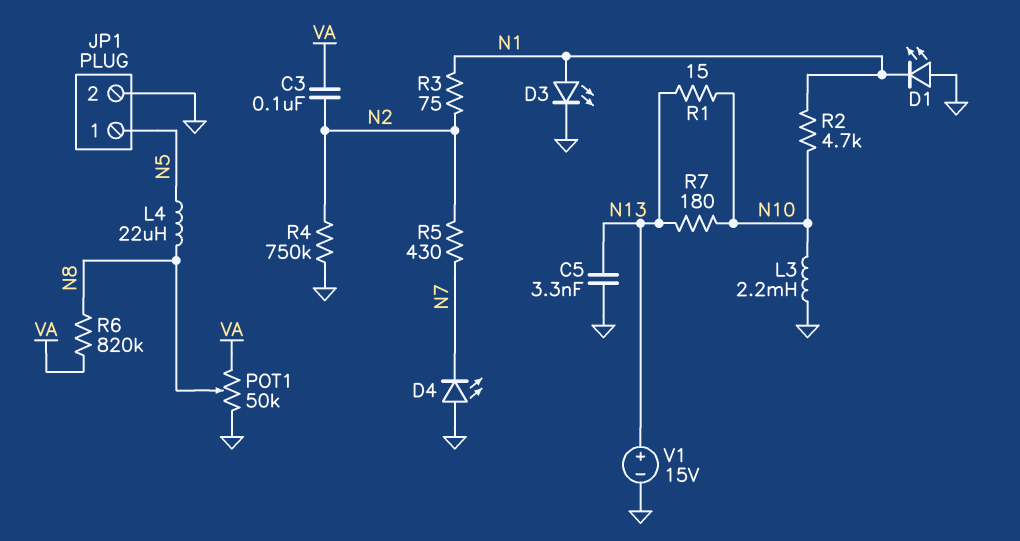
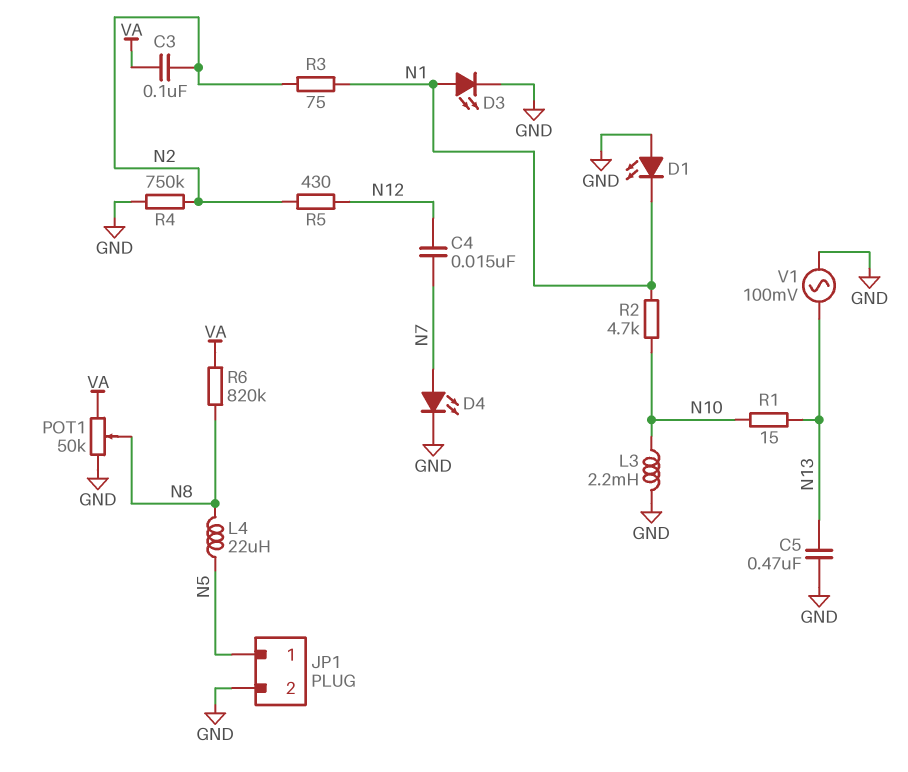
C4: none -> 15nF (N7, N12)
C5: 3.3nF (GND, N13) -> 470nF (GND, N13)
D4: LED (A GND, K N7) -> LED (A N7, K GND)
R5: 430 (N2, N7) -> 430 (N2, N12)
R7: 180 (N10, N13) -> none
V1: 15V (plus N13, minus GND) -> AC 100mV (GND, N13)

